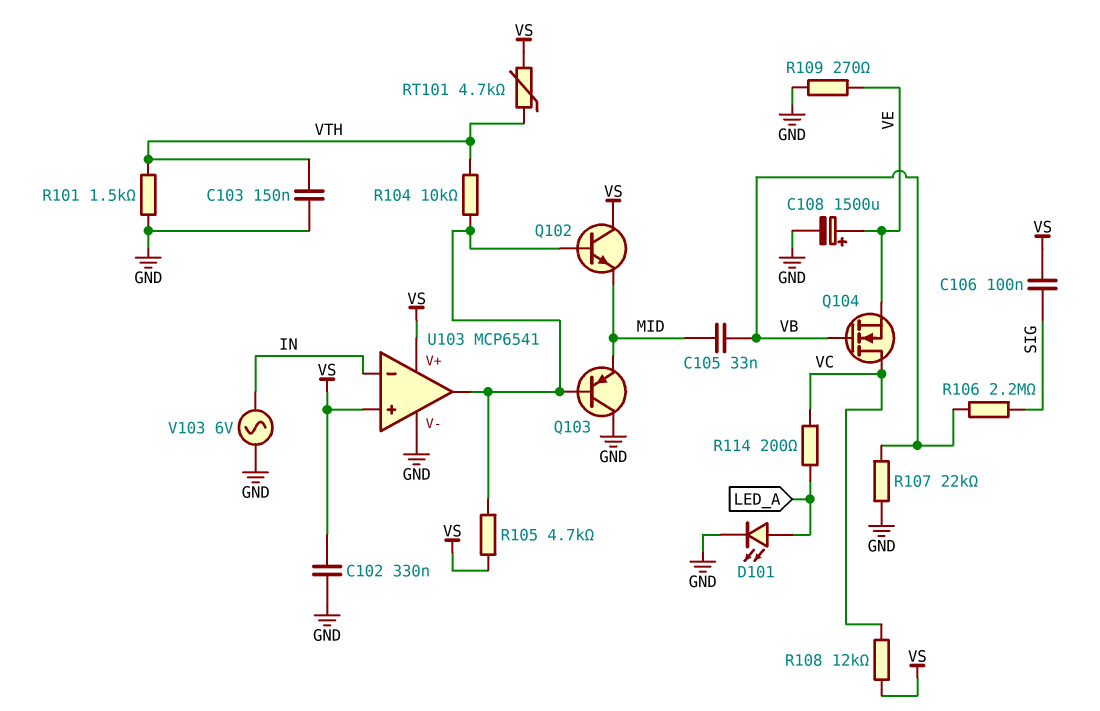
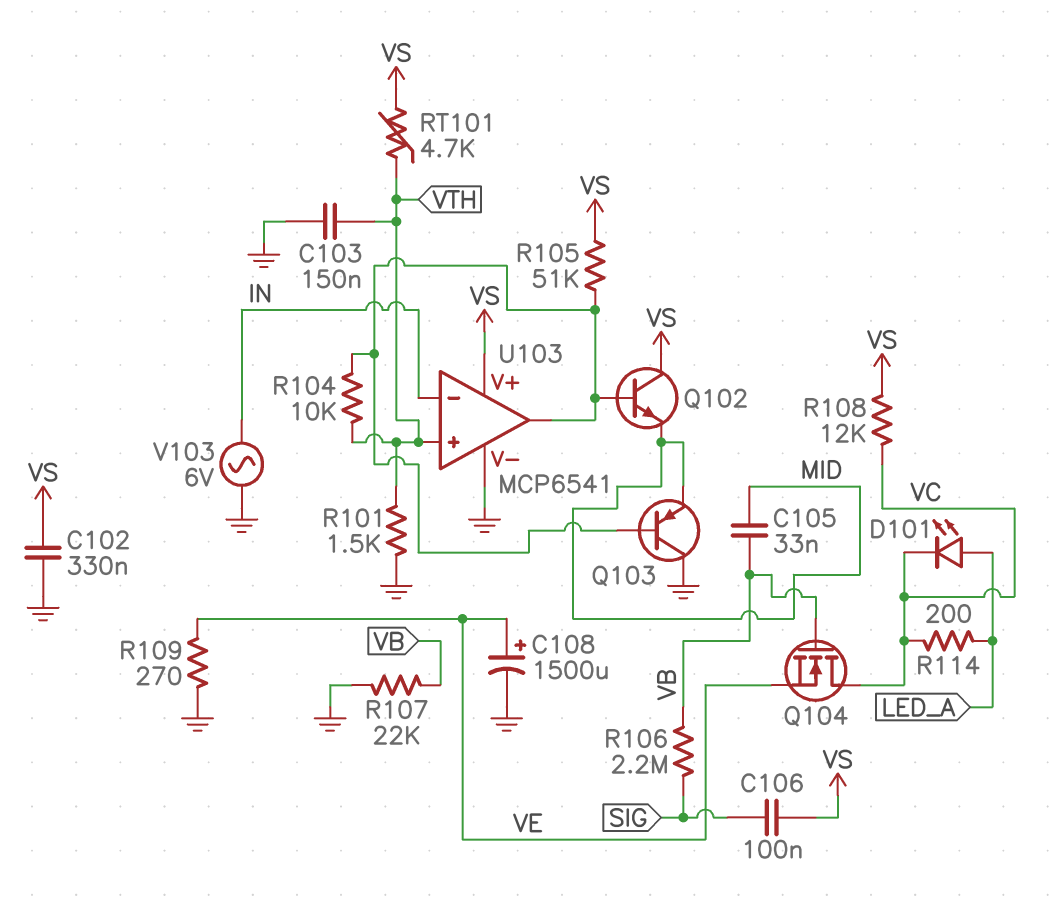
D101: LED (A LED_A, K GND) -> LED (A LED_A, K VC)
R105: 4.7k (U103/out, VS) -> 51k (U103/out, VS)
U103 pin in+: VS -> VTH

